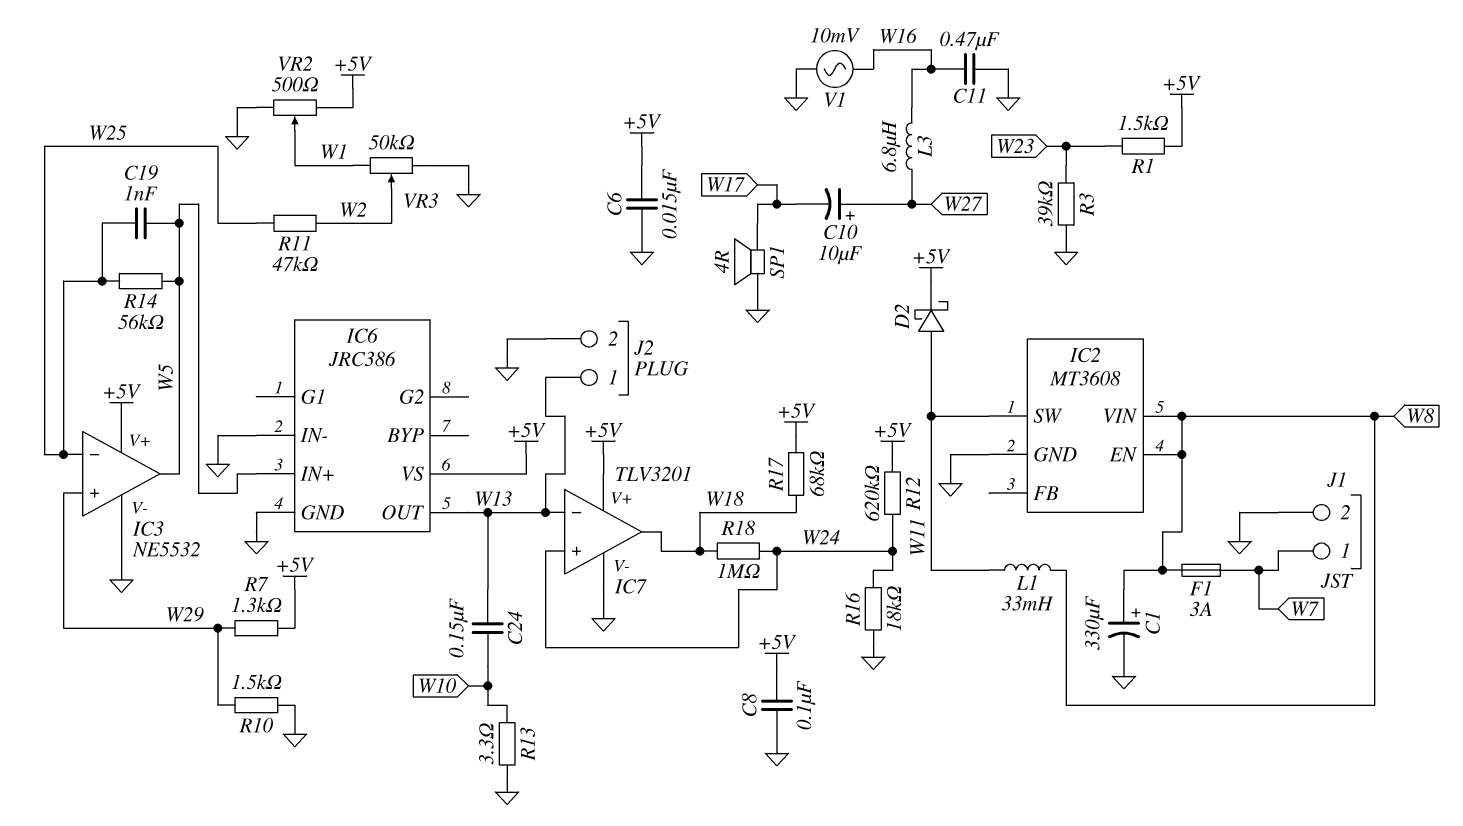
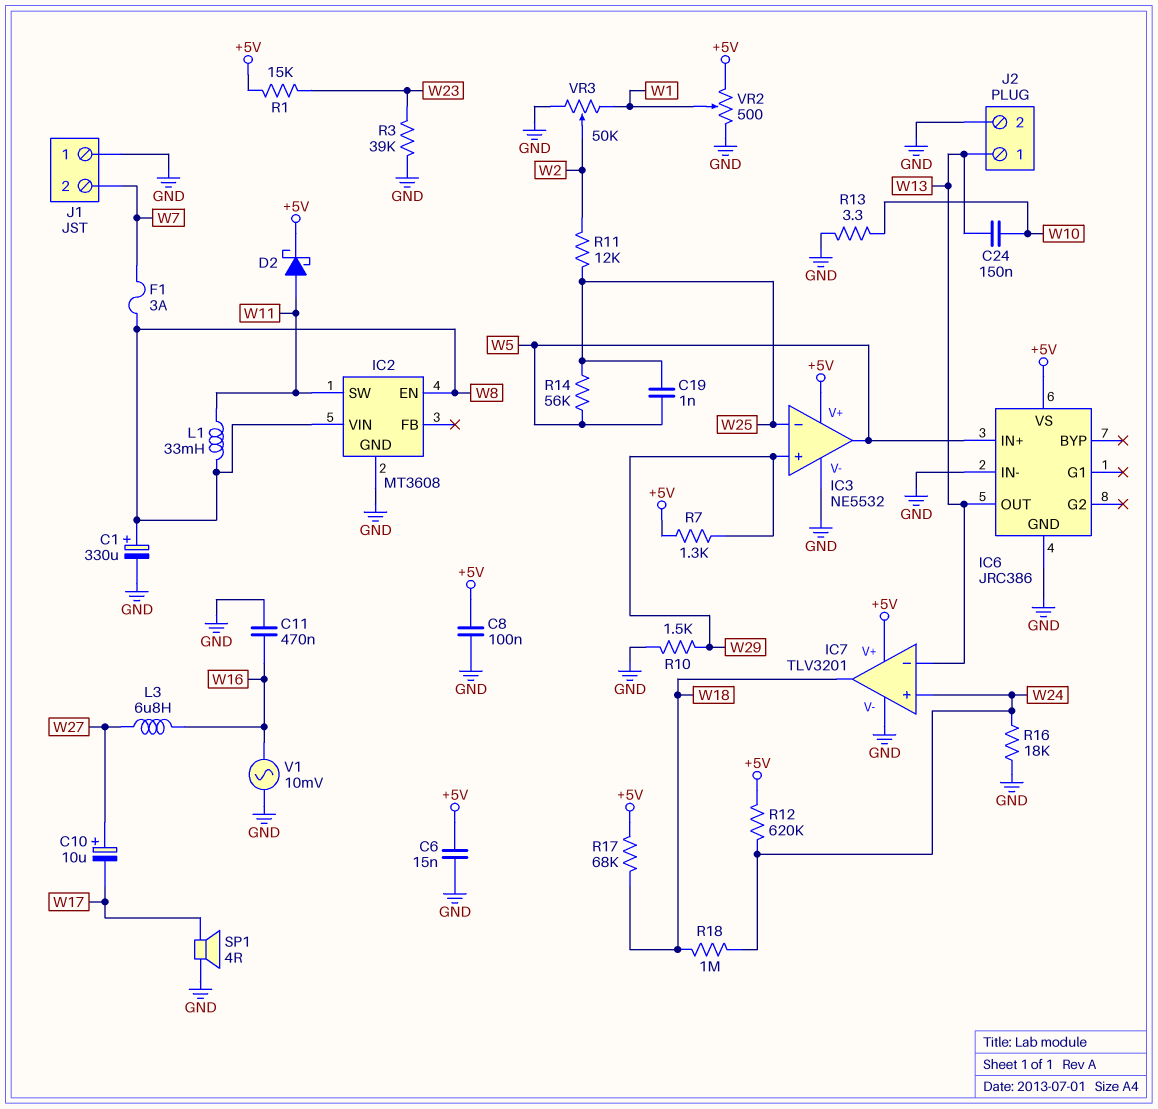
J1 pin 1: W7 -> GND
J1 pin 2: GND -> W7
R1: 1.5k (+5V, W23) -> 15k (+5V, W23)
R11: 47k (W2, W25) -> 12k (W2, W25)

